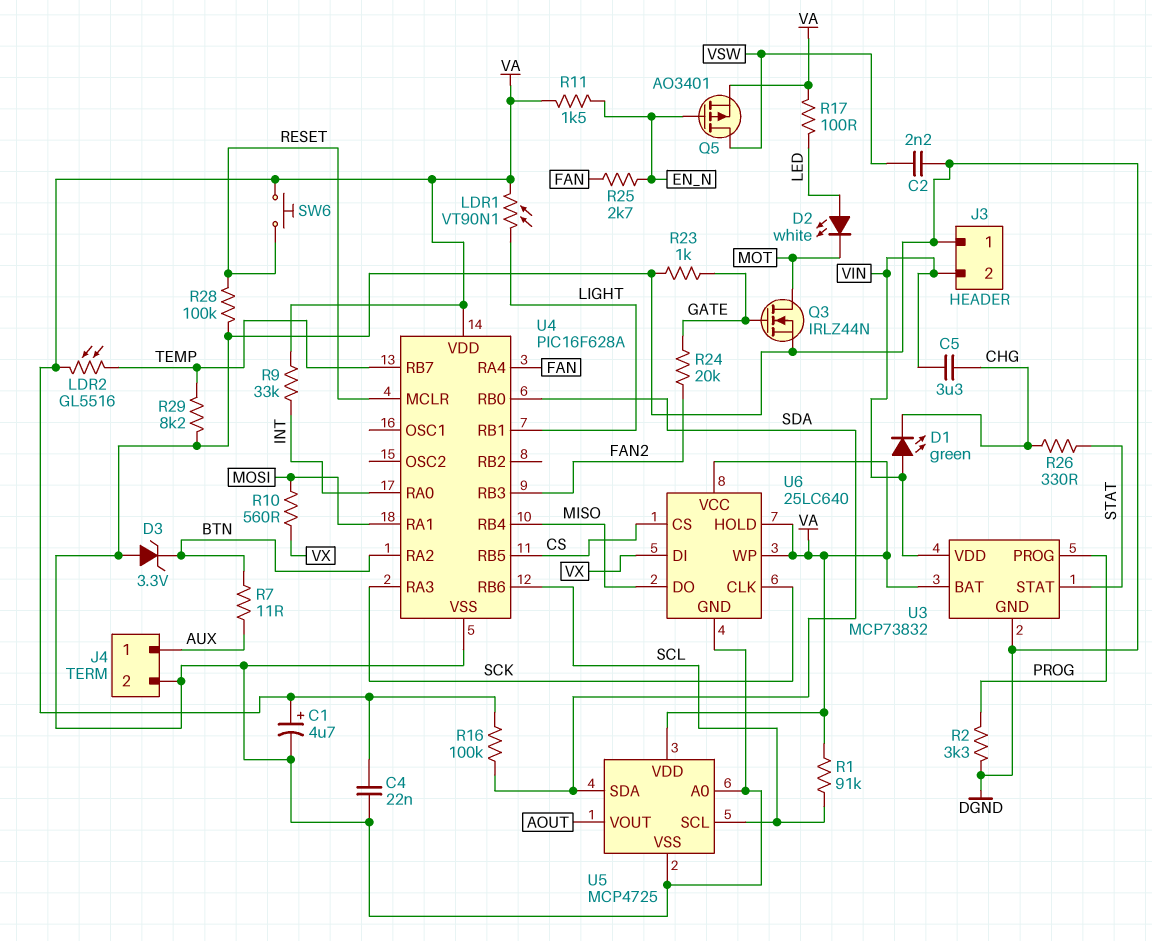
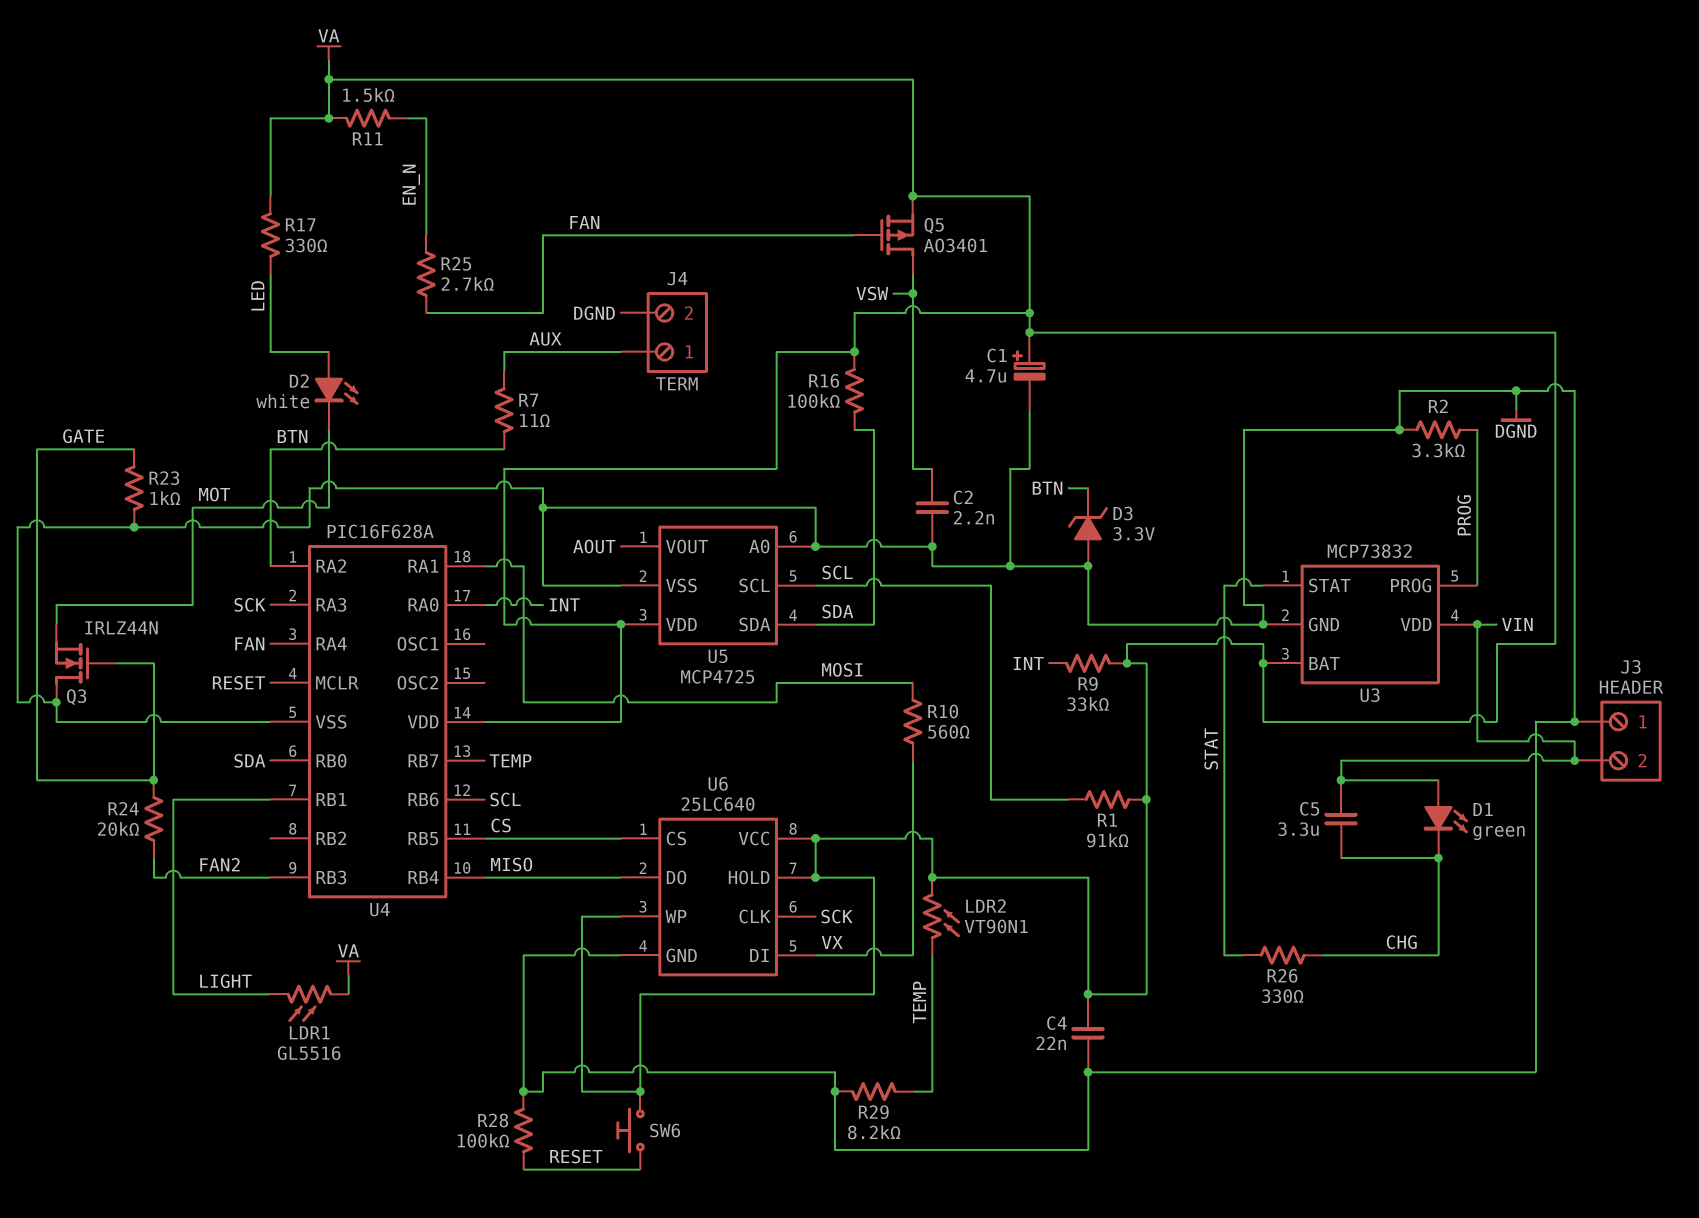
LDR1: VT90N1 (LIGHT, VA) -> GL5516 (LIGHT, VA)
LDR2: GL5516 (TEMP, VA) -> VT90N1 (TEMP, VA)
Q3: NMOS IRLZ44N (G GATE, D MOT, S DGND) -> NMOS IRLZ44N (G GATE, D DGND, S MOT)
Q5: PMOS AO3401 (G EN_N, D VSW, S VA) -> PMOS AO3401 (G FAN, D VSW, S VA)
R17: 100 (LED, VA) -> 330 (LED, VA)

